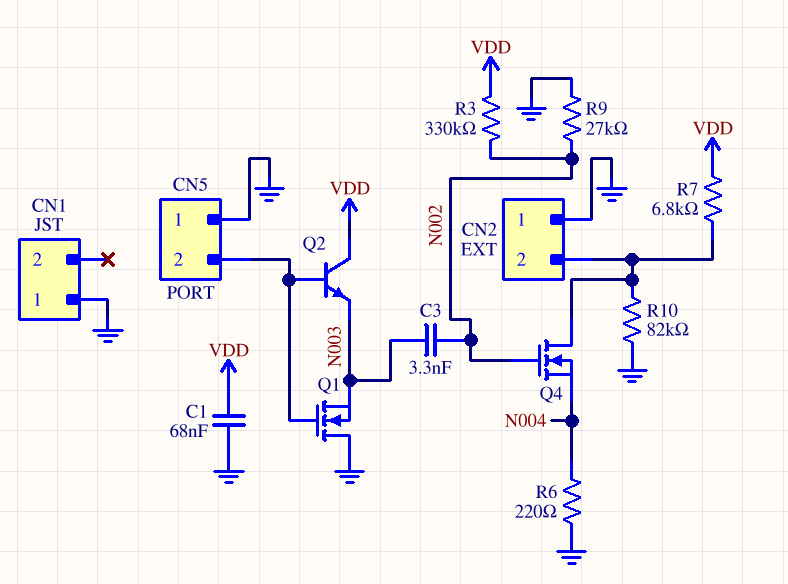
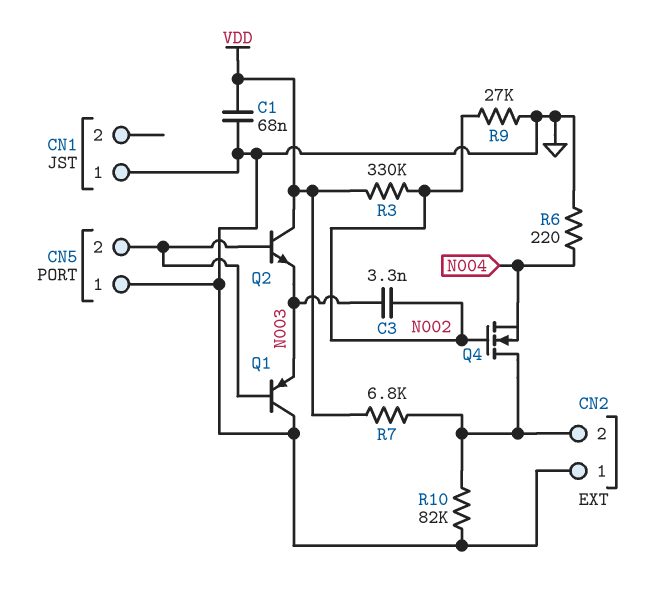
Q1: NMOS (G CN5/2, D GND, S N003) -> PNP (B CN5/2, C GND, E N003)

